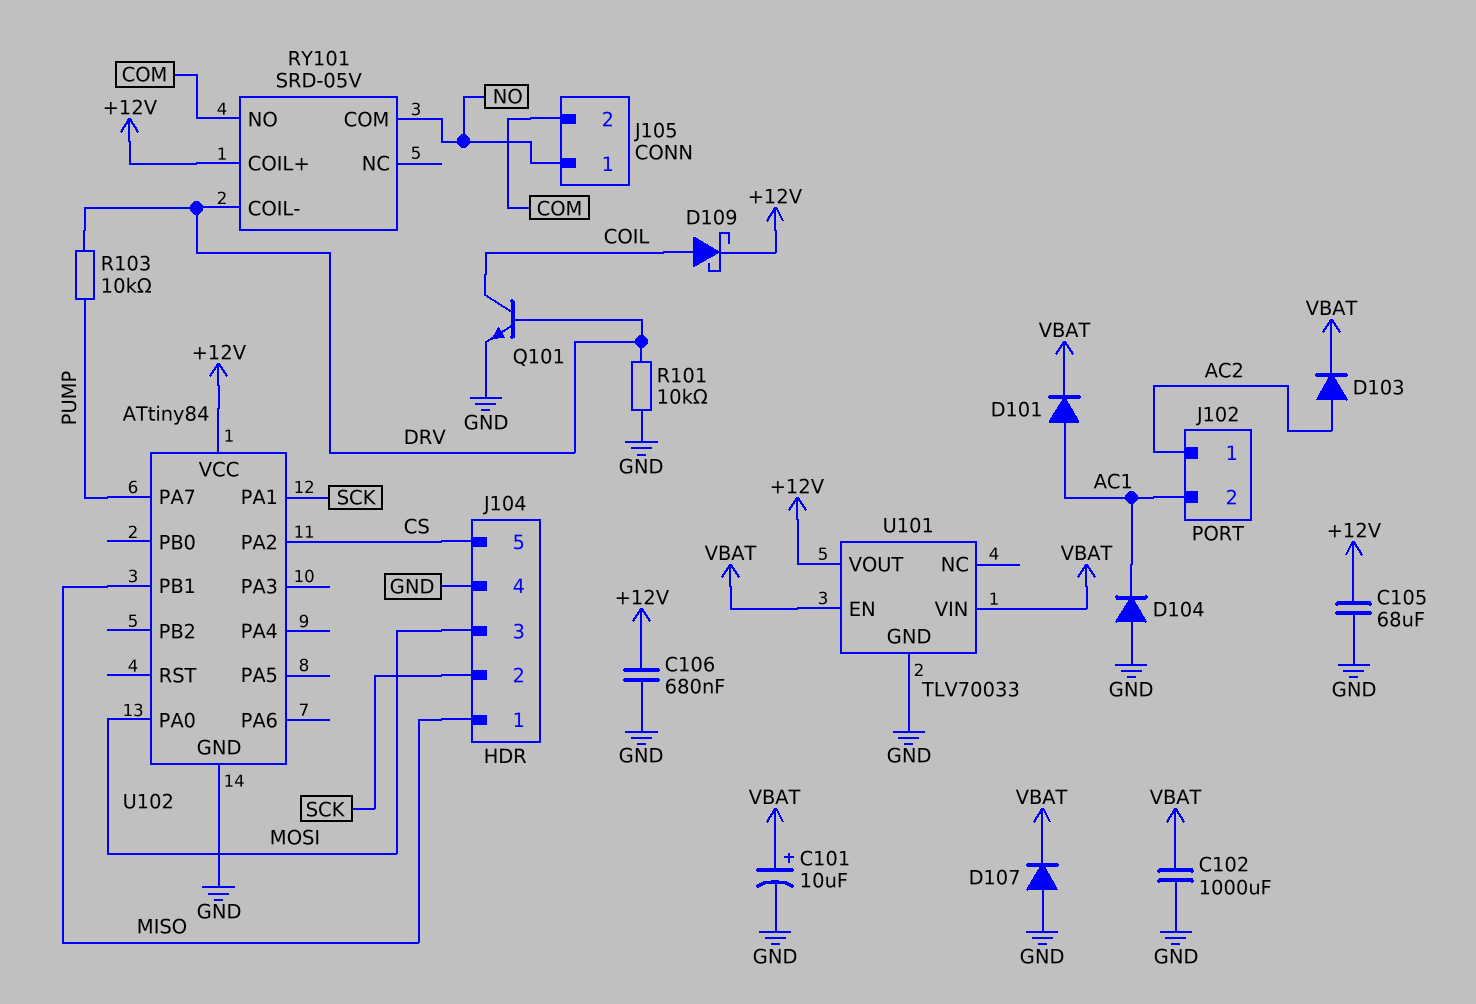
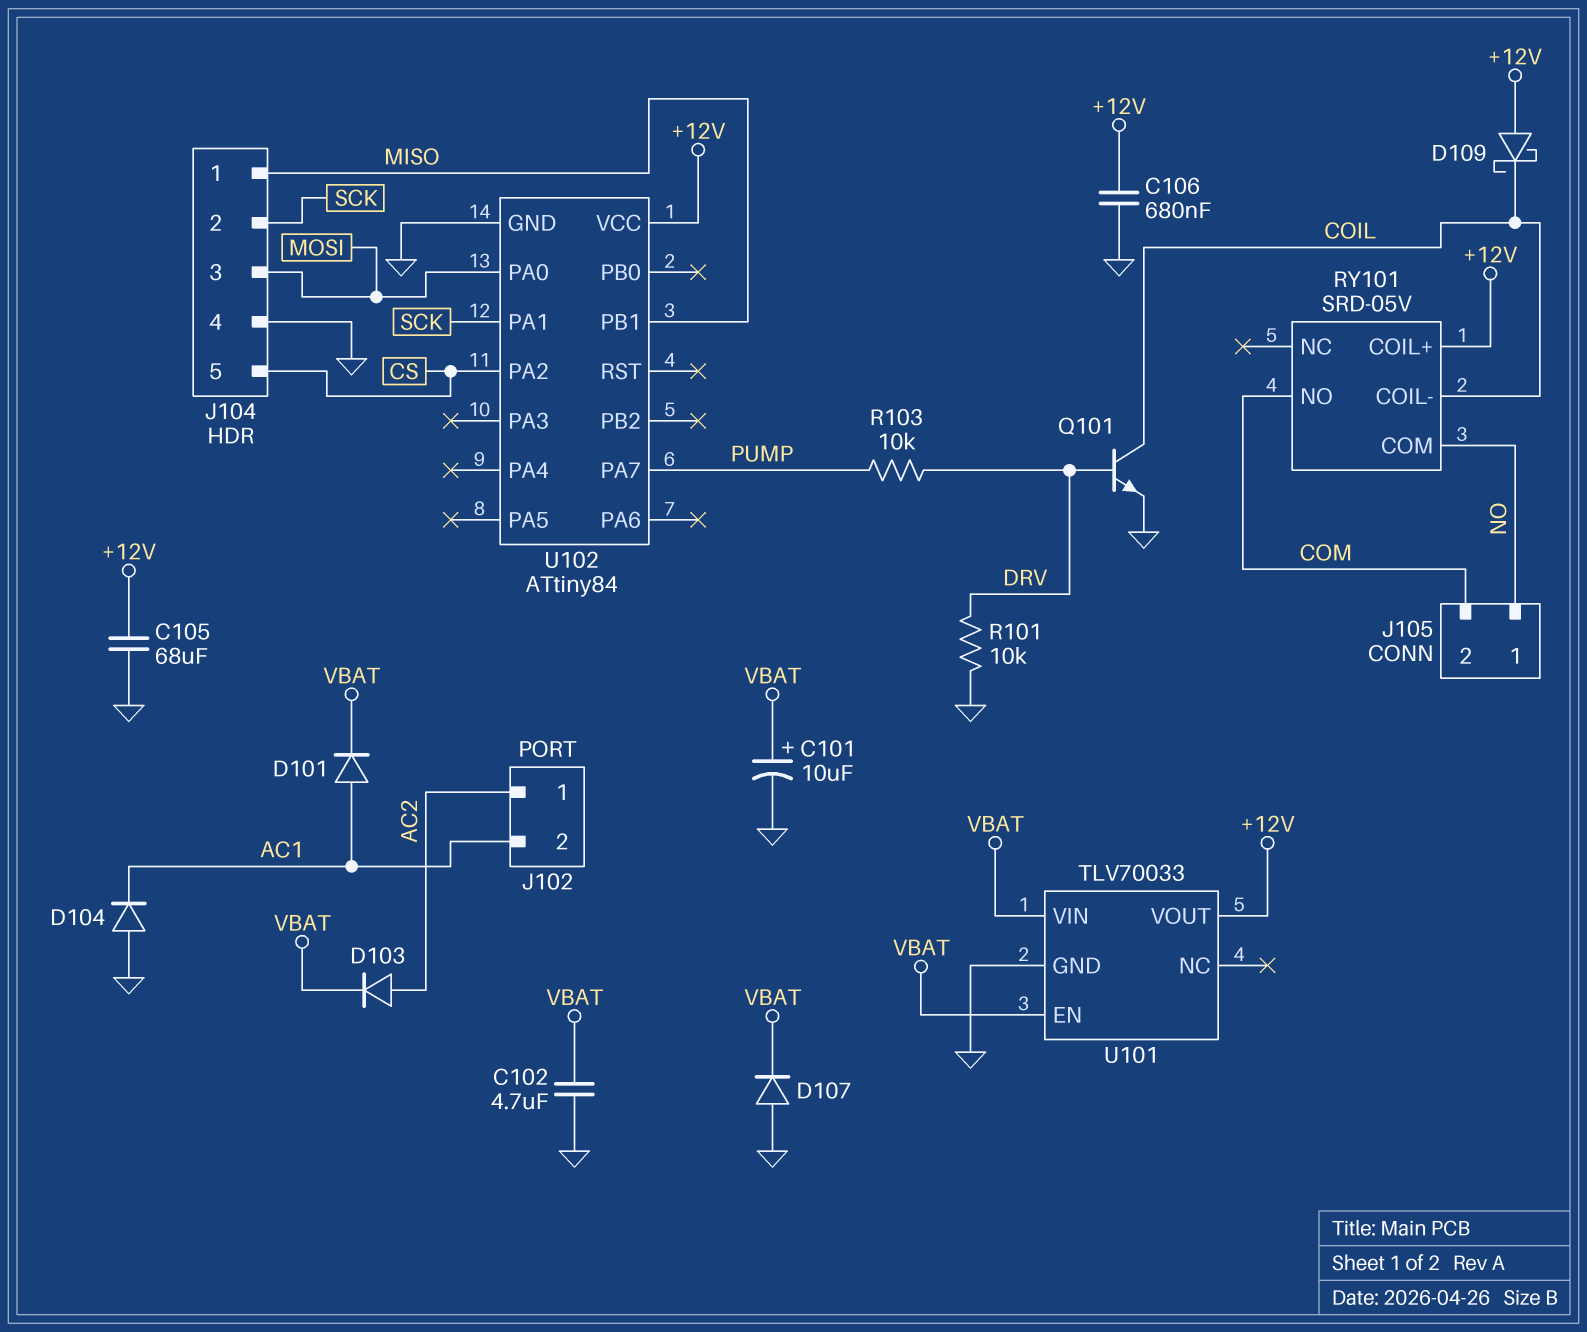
C102: 1000uF (GND, VBAT) -> 4.7uF (GND, VBAT)
D109: schottky (A COIL, K +12V) -> schottky (A +12V, K COIL)
RY101 pin COIL-: DRV -> COIL

